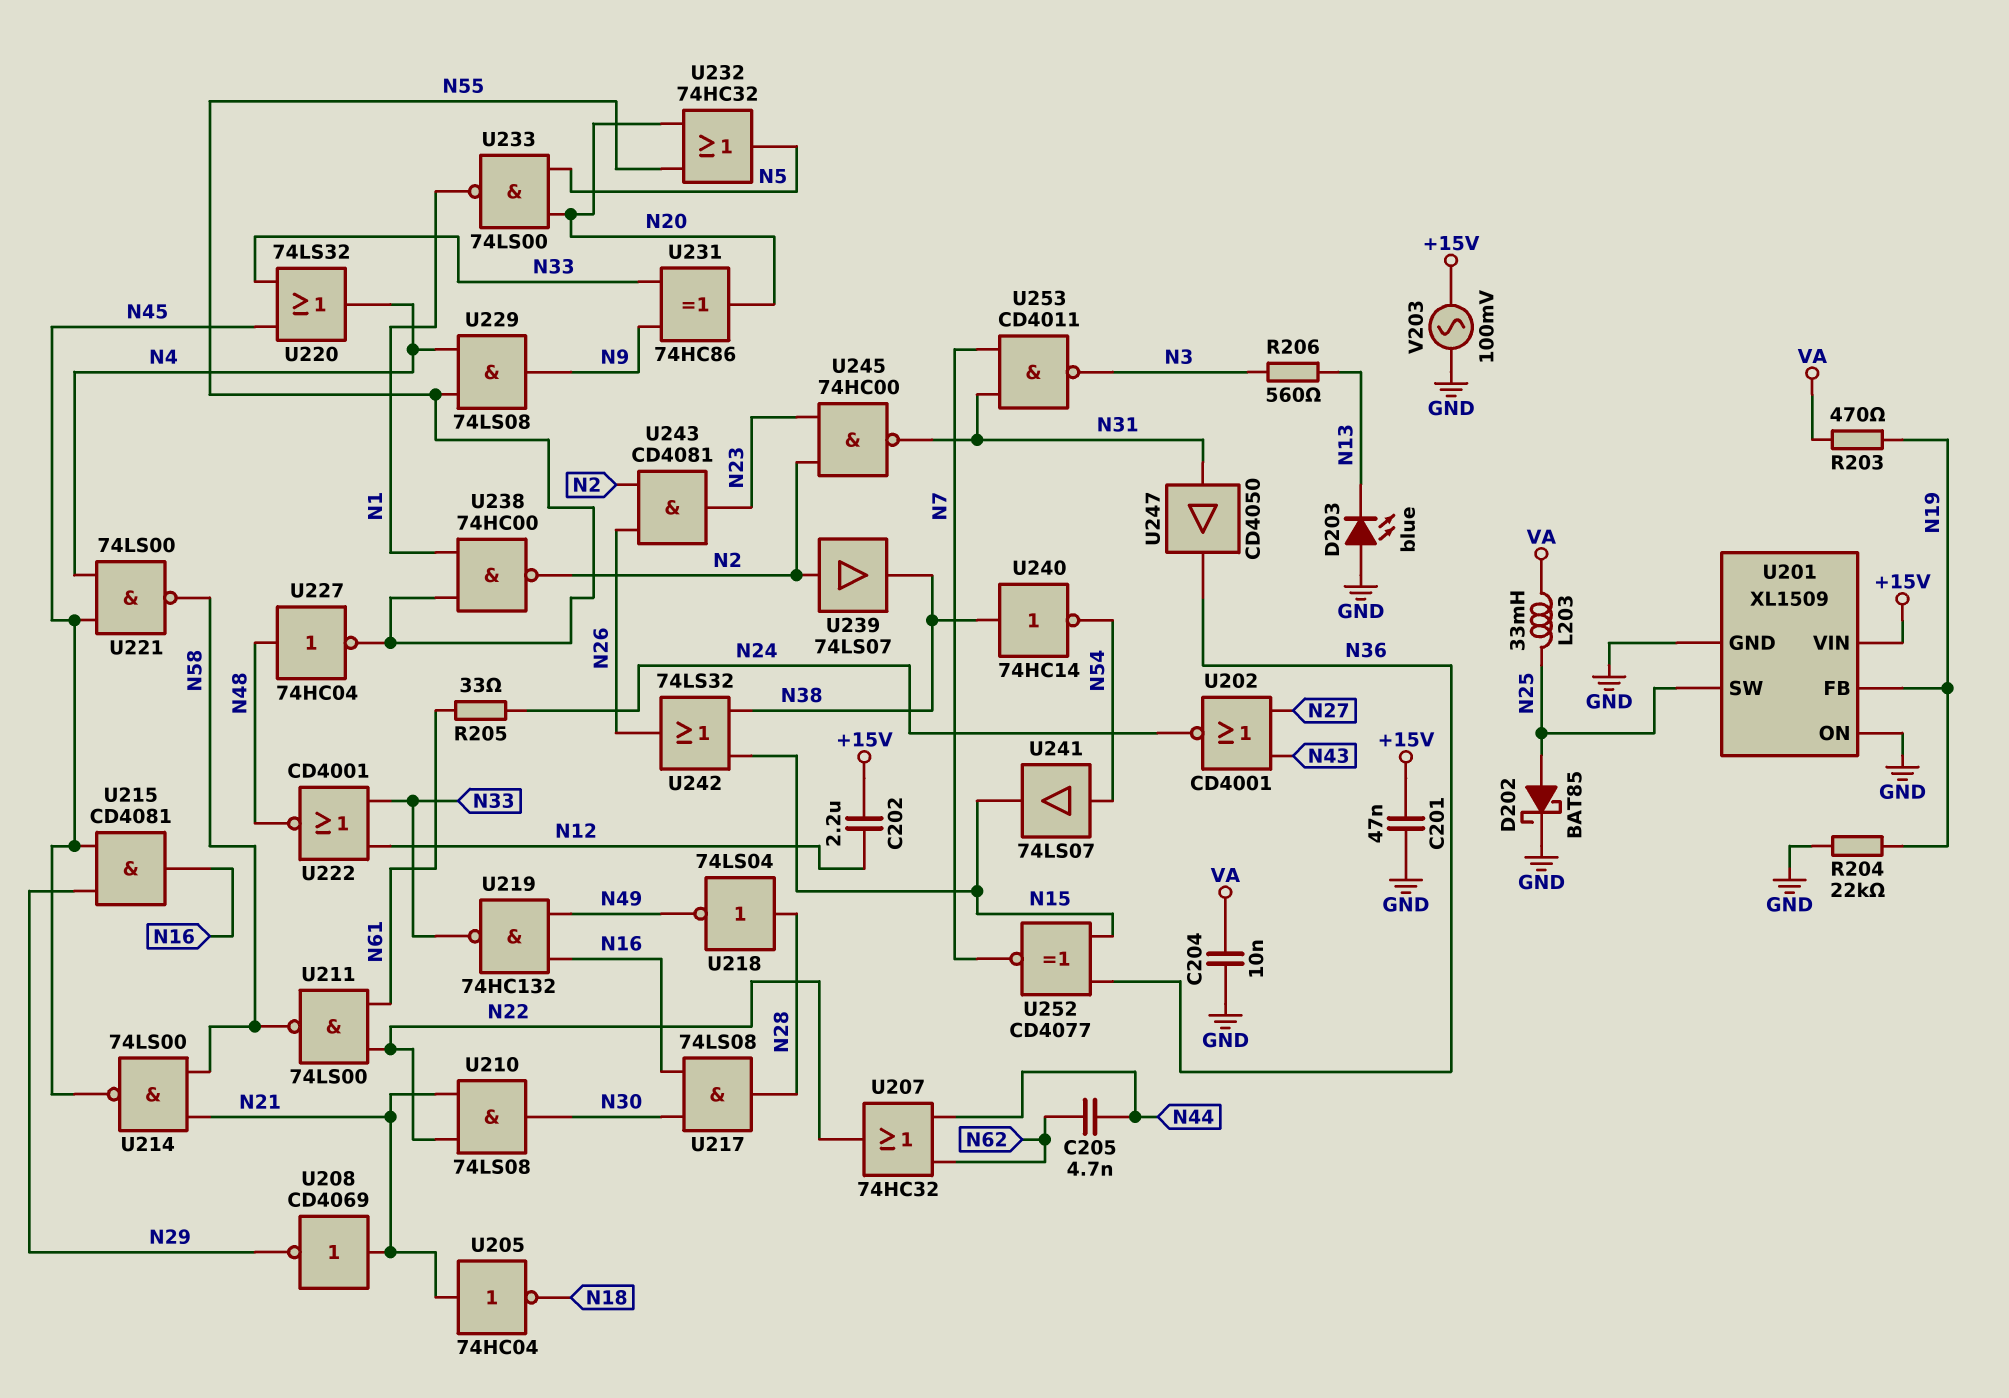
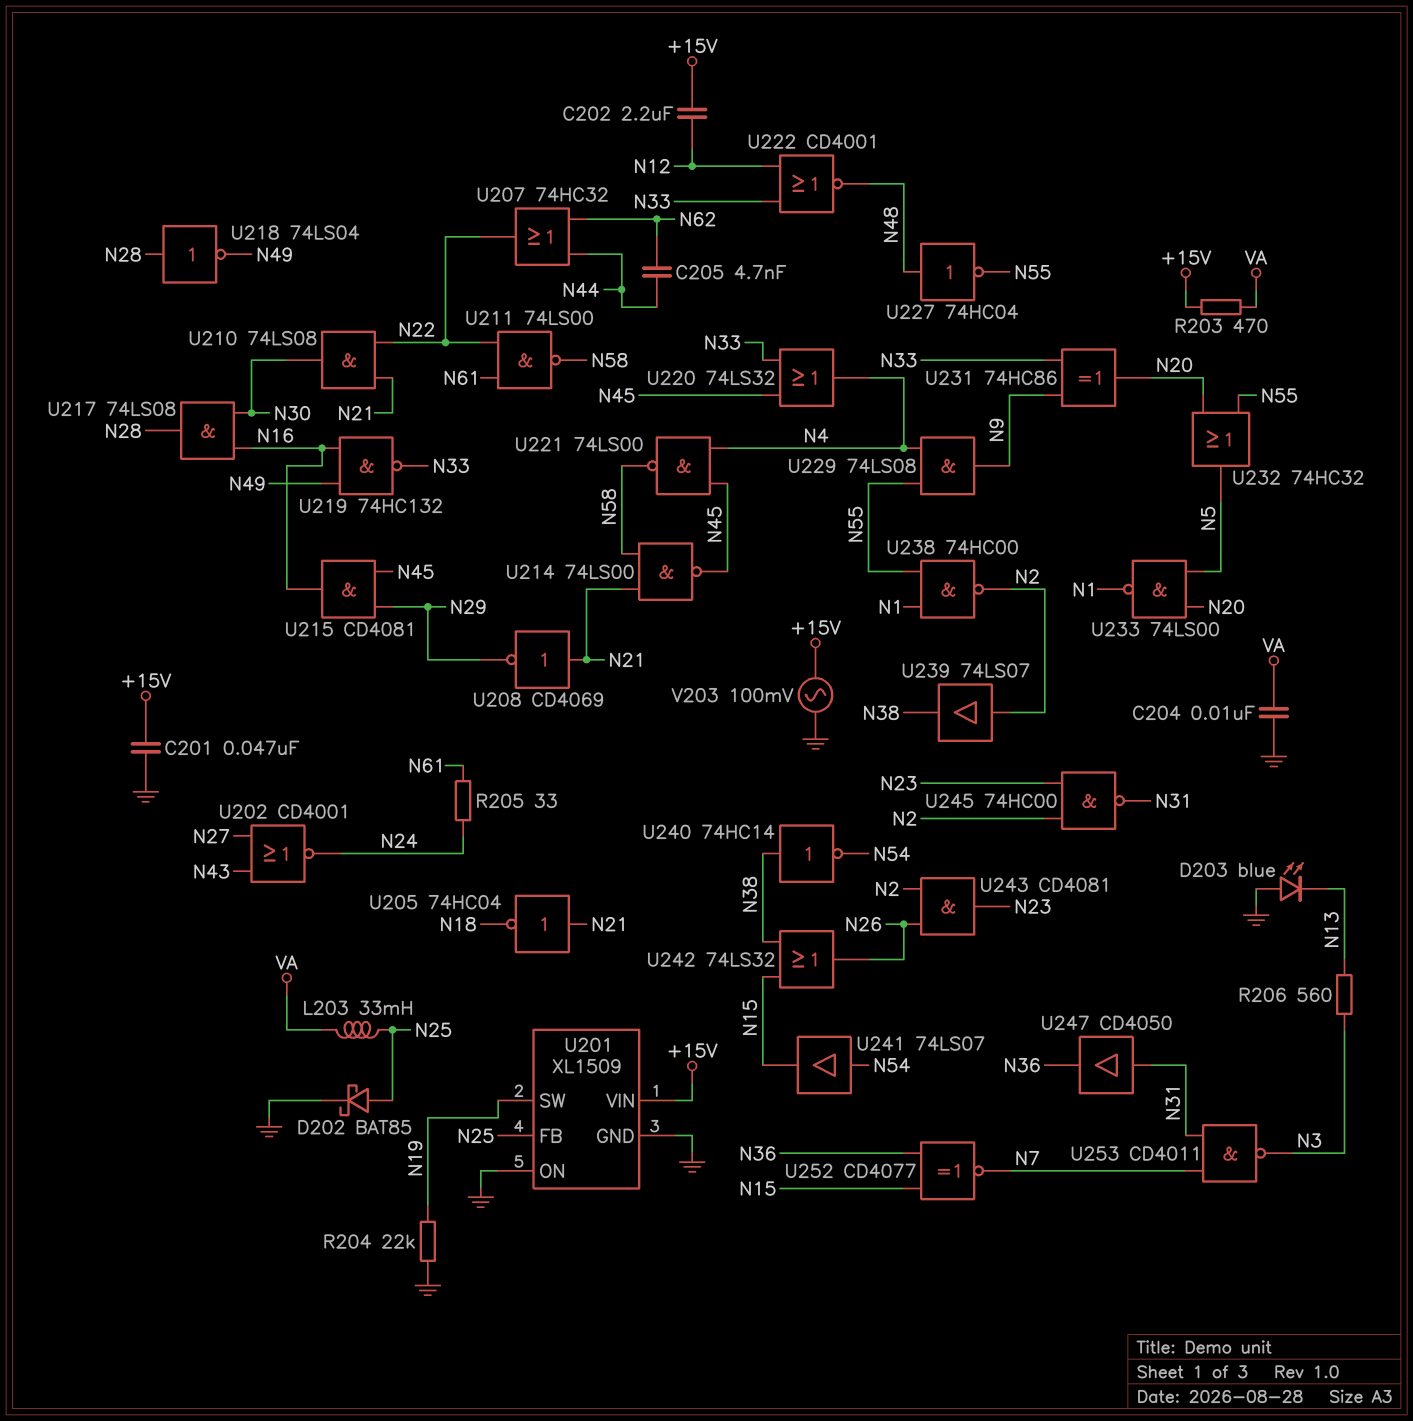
R203: 470 (N19, VA) -> 470 (+15V, VA)
U201 pin FB: N19 -> N25
U201 pin SW: N25 -> N19

